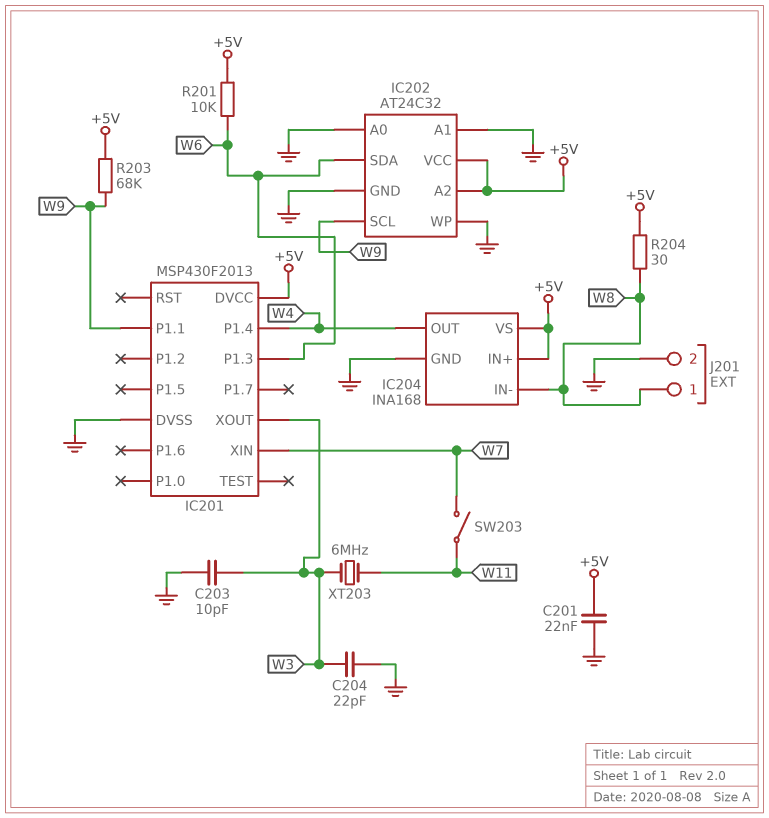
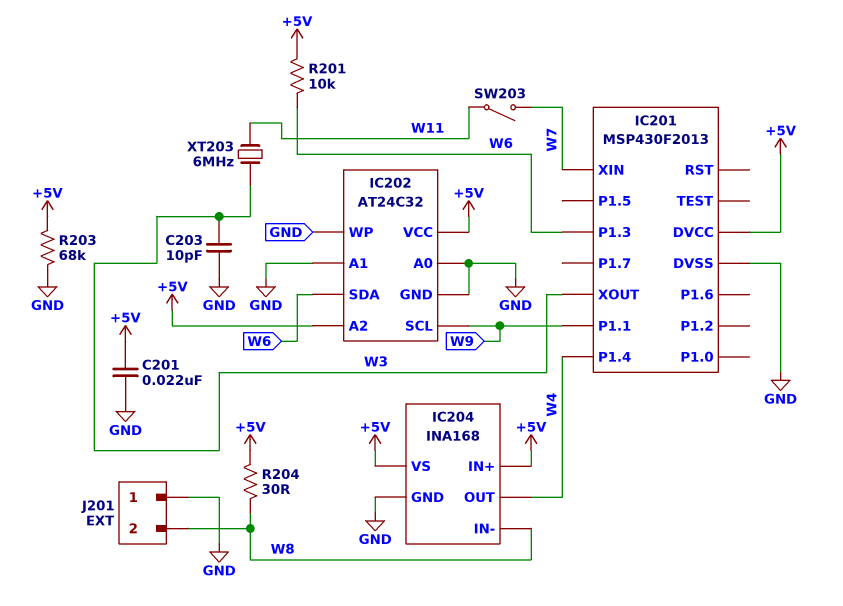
C204: 22pF (GND, W3) -> none
J201 pin 1: W8 -> GND
J201 pin 2: GND -> W8
R203: 68k (+5V, W9) -> 68k (+5V, GND)

